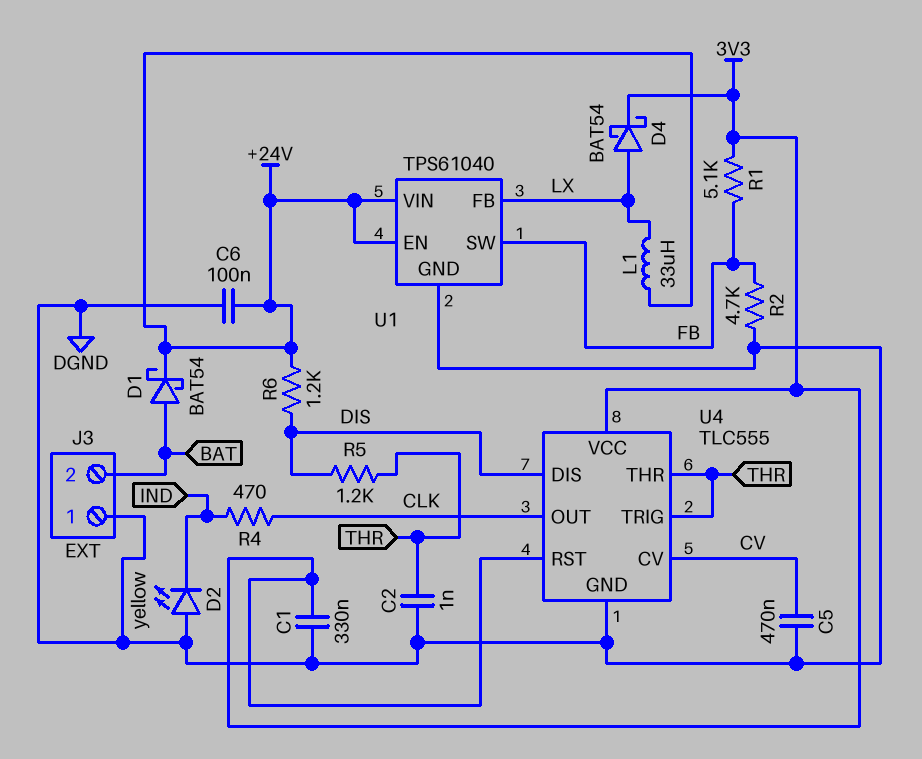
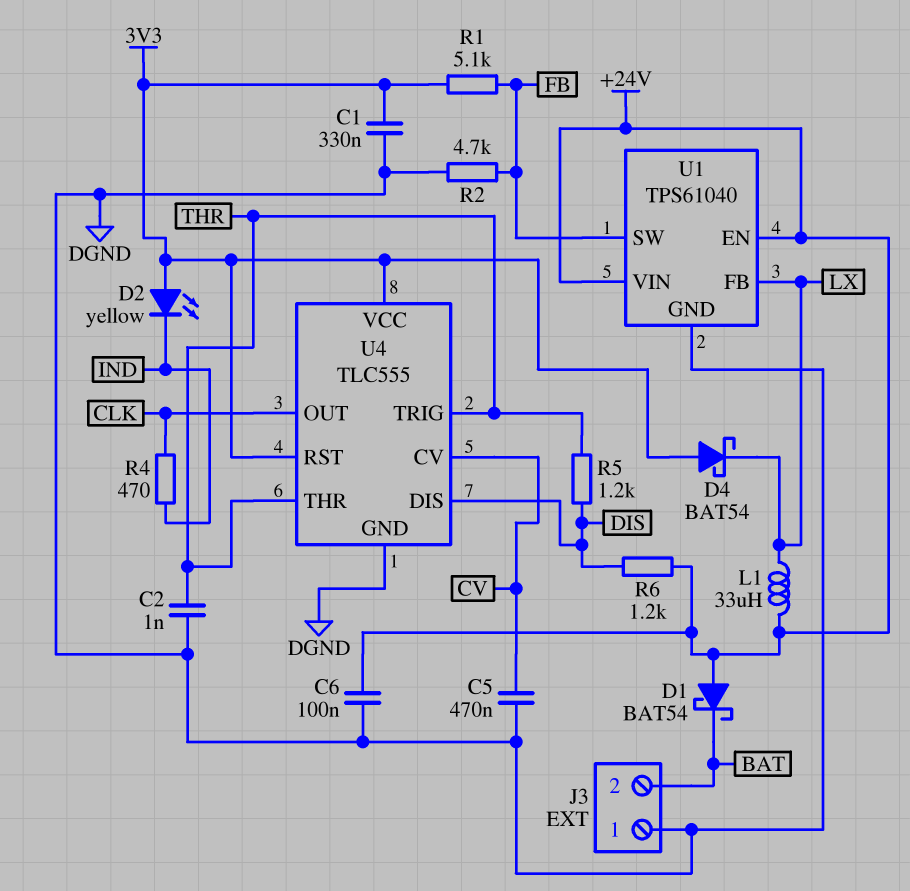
D1: schottky BAT54 (A BAT, K +24V) -> schottky BAT54 (A +24V, K BAT)
D2: LED yellow (A DGND, K IND) -> LED yellow (A 3V3, K IND)
D4: schottky BAT54 (A LX, K 3V3) -> schottky BAT54 (A 3V3, K LX)

